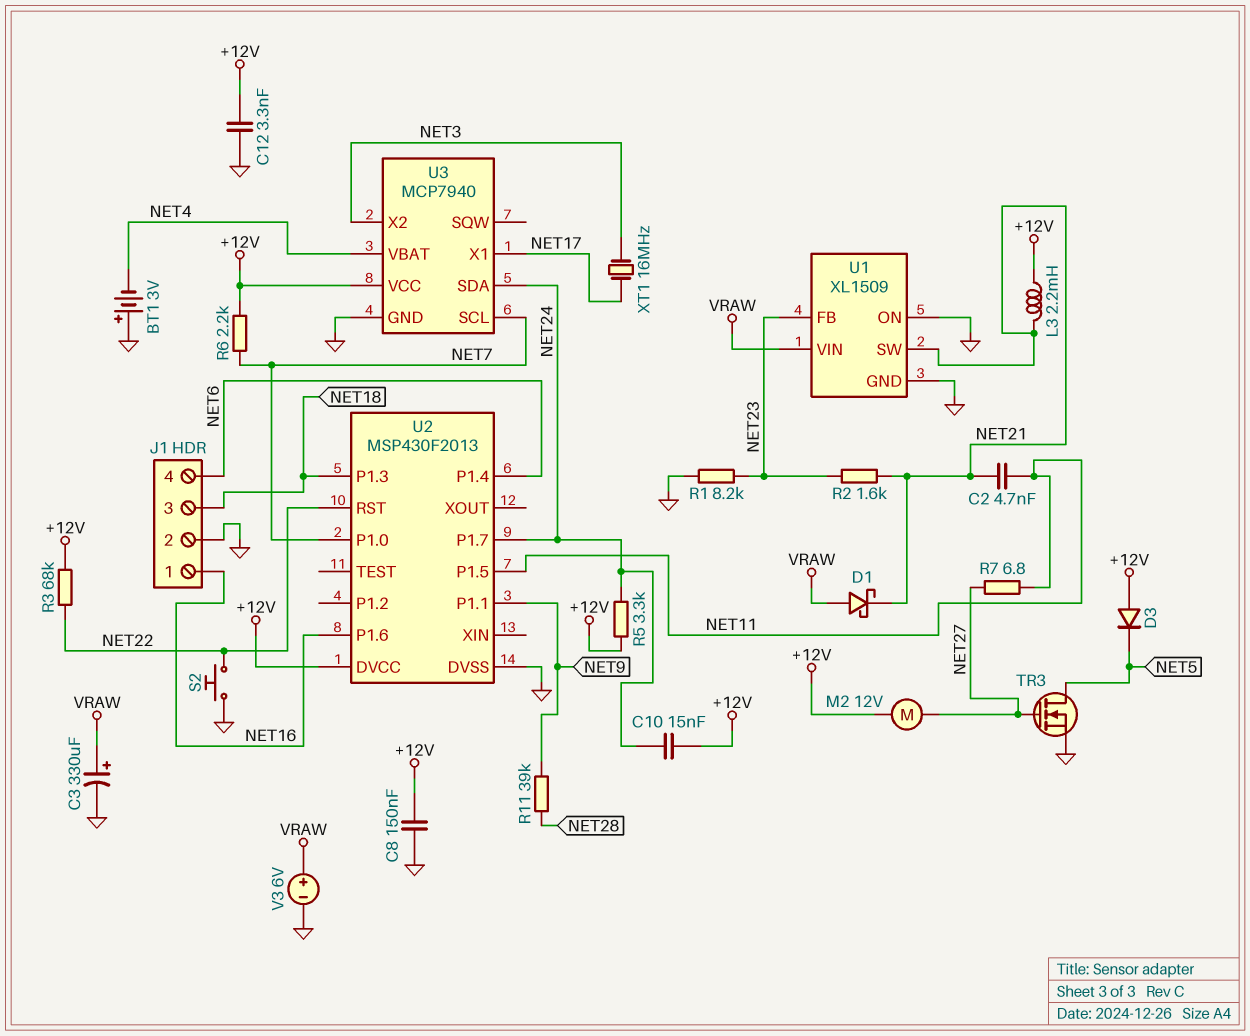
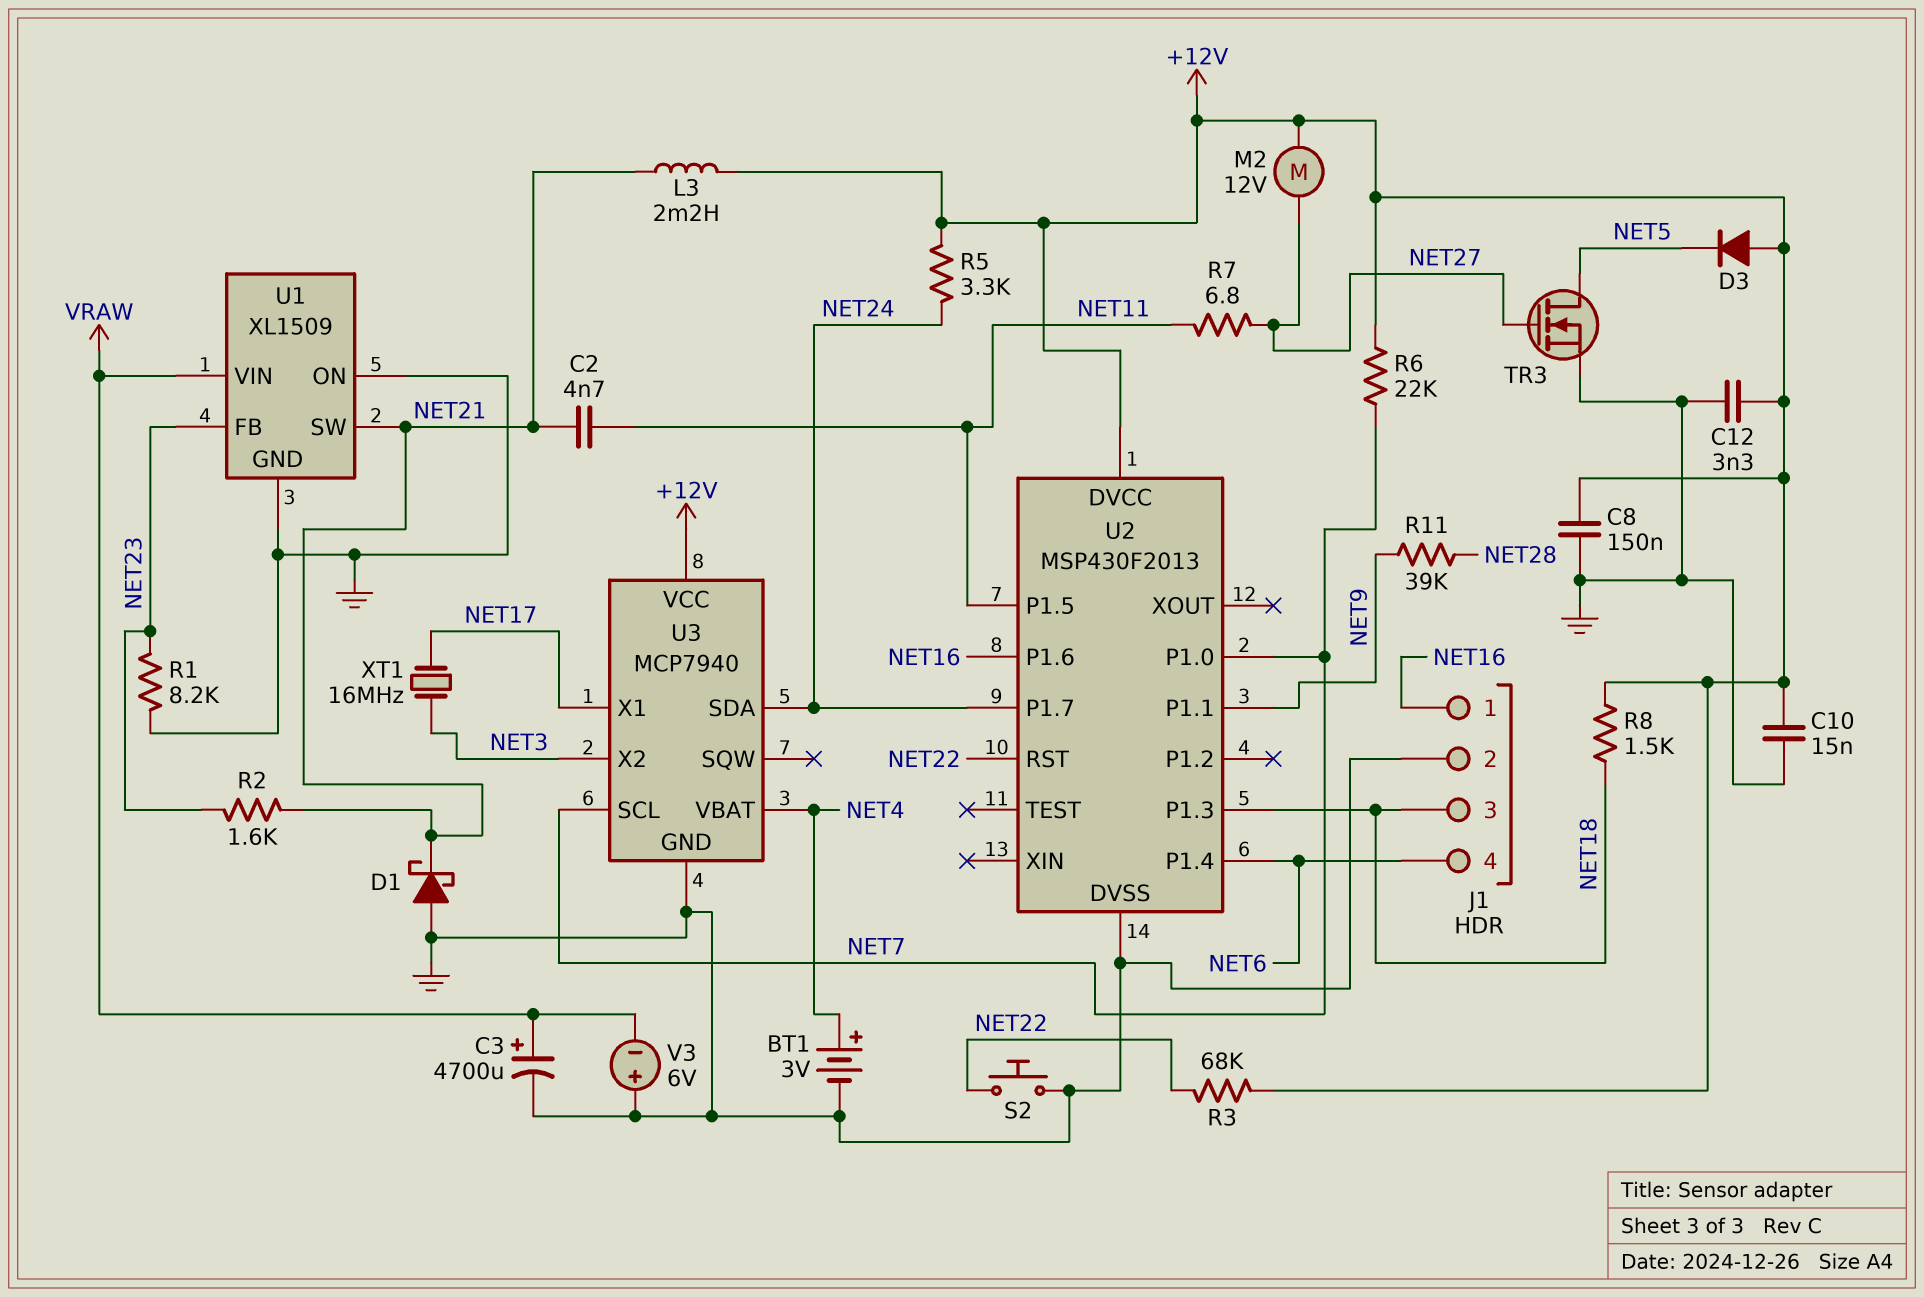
BT1: 3V (plus GND, minus NET4) -> 3V (plus NET4, minus GND)
C3: 330uF (plus VRAW, minus GND) -> 4700uF (plus VRAW, minus GND)
C10: 15nF (+12V, NET24) -> 15nF (+12V, GND)
D1: schottky (A VRAW, K NET21) -> schottky (A GND, K NET21)
R6: 2.2k (+12V, NET7) -> 22k (+12V, NET7)
R8: none -> 1.5k (+12V, NET18)
V3: 6V (plus VRAW, minus GND) -> 6V (plus GND, minus VRAW)

